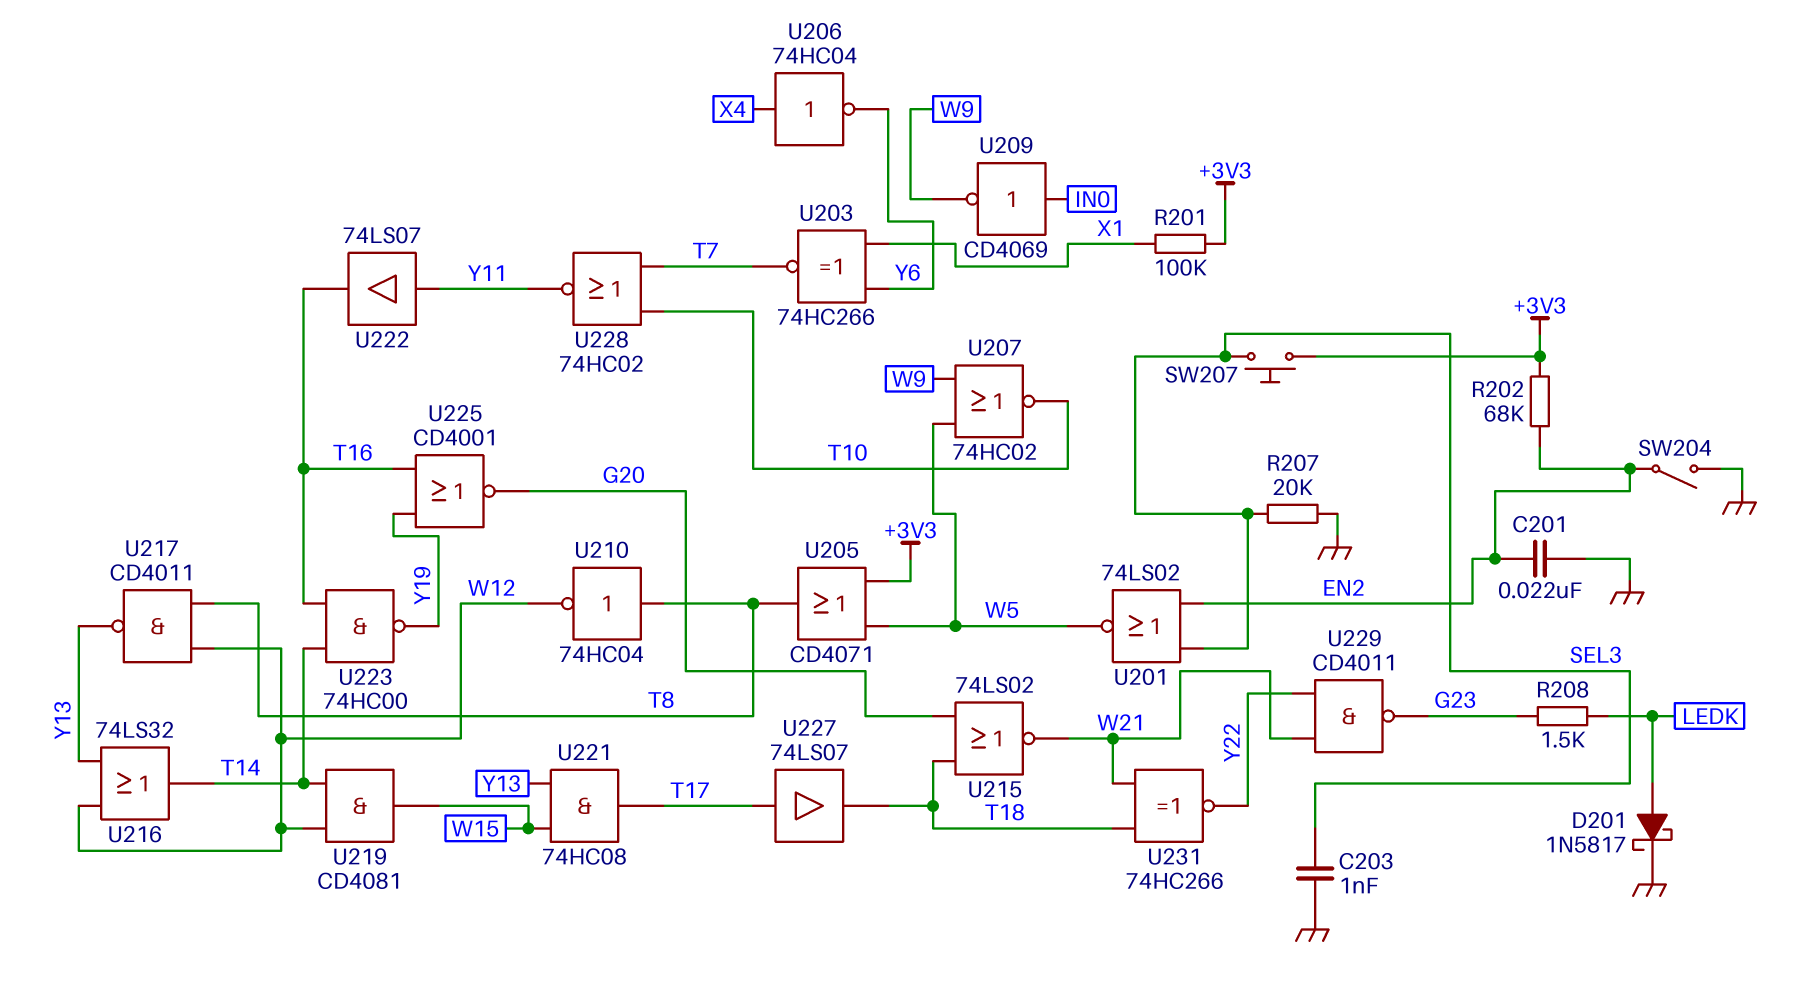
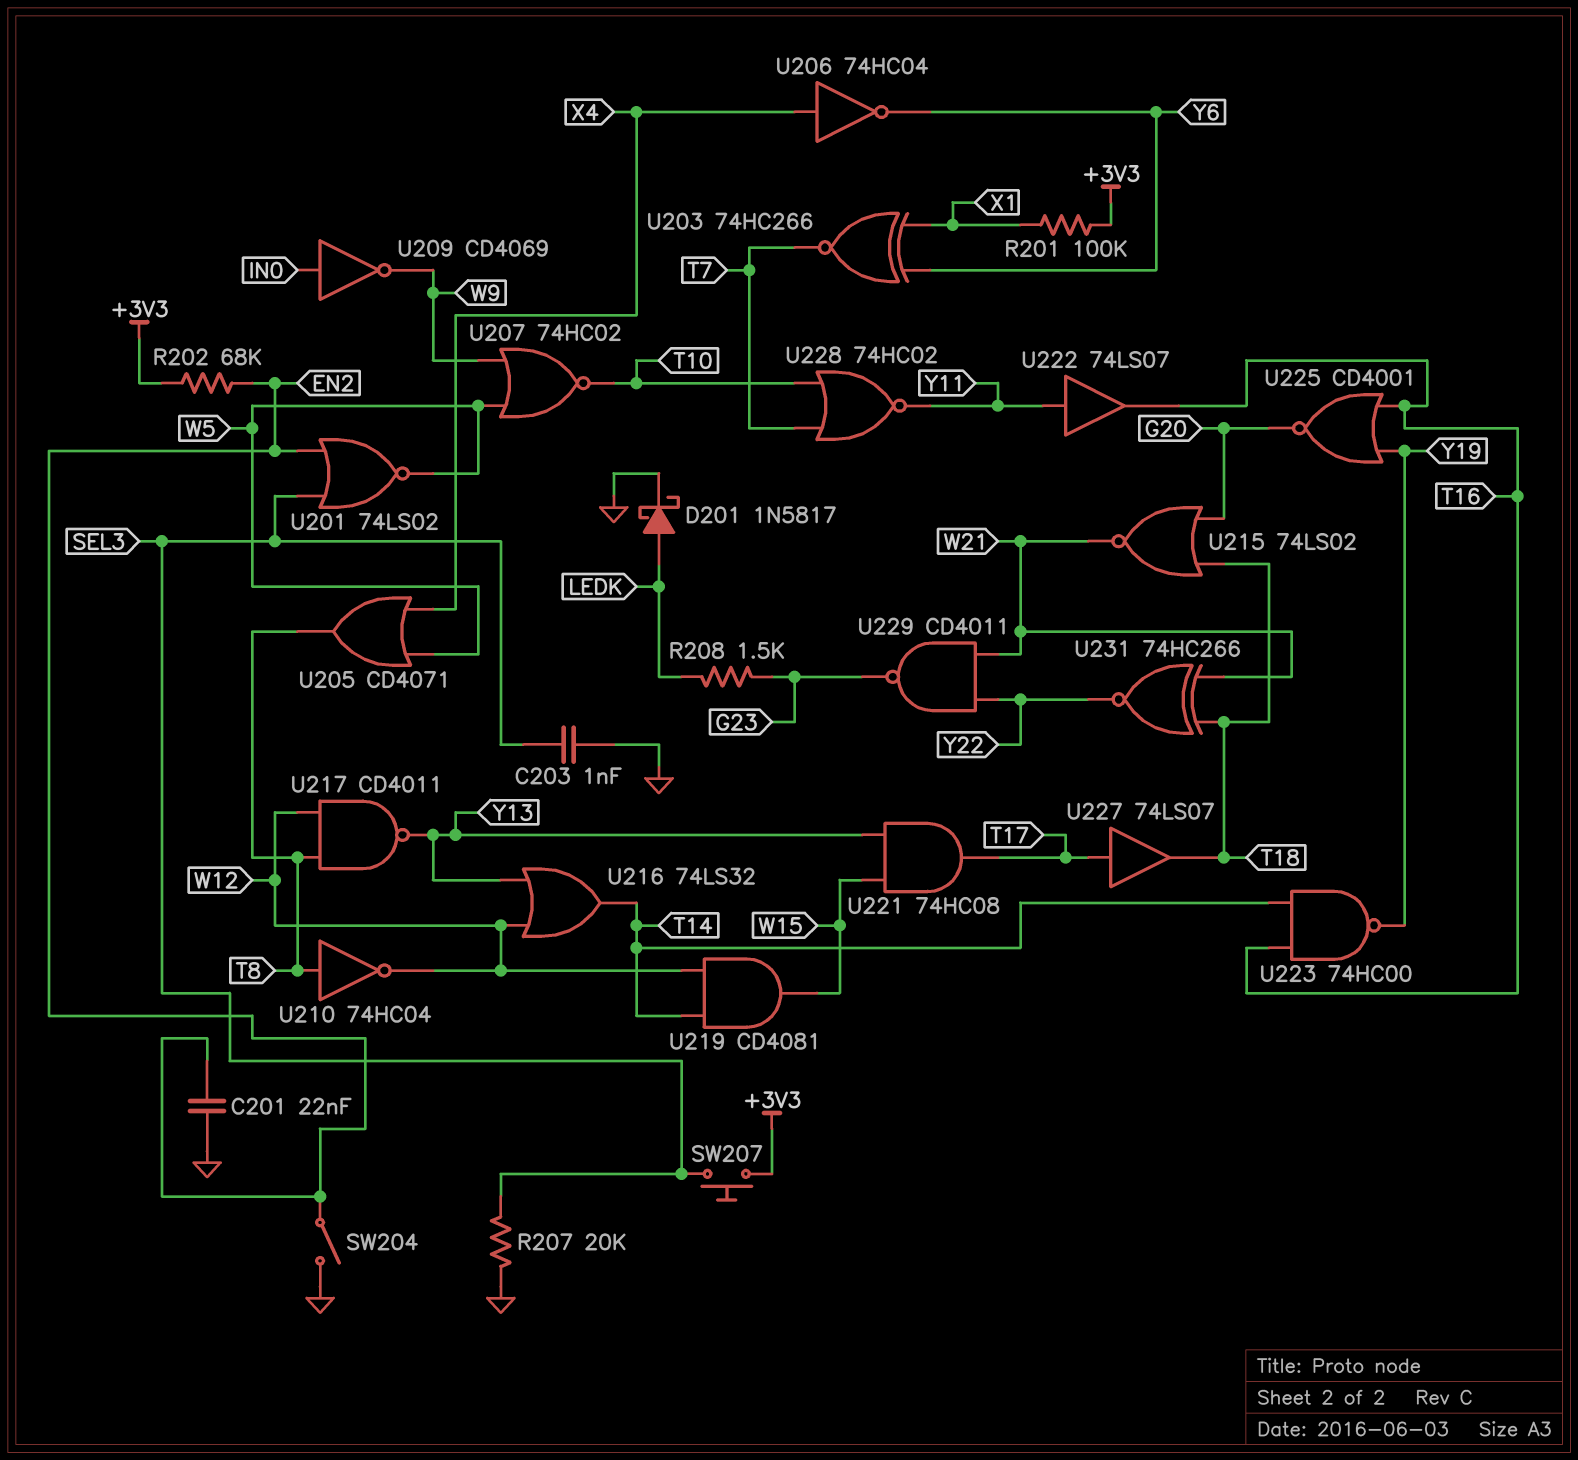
U205: OR CD4071 (in +3V3, in W5, out T8) -> OR CD4071 (in W5, in X4, out T8)

